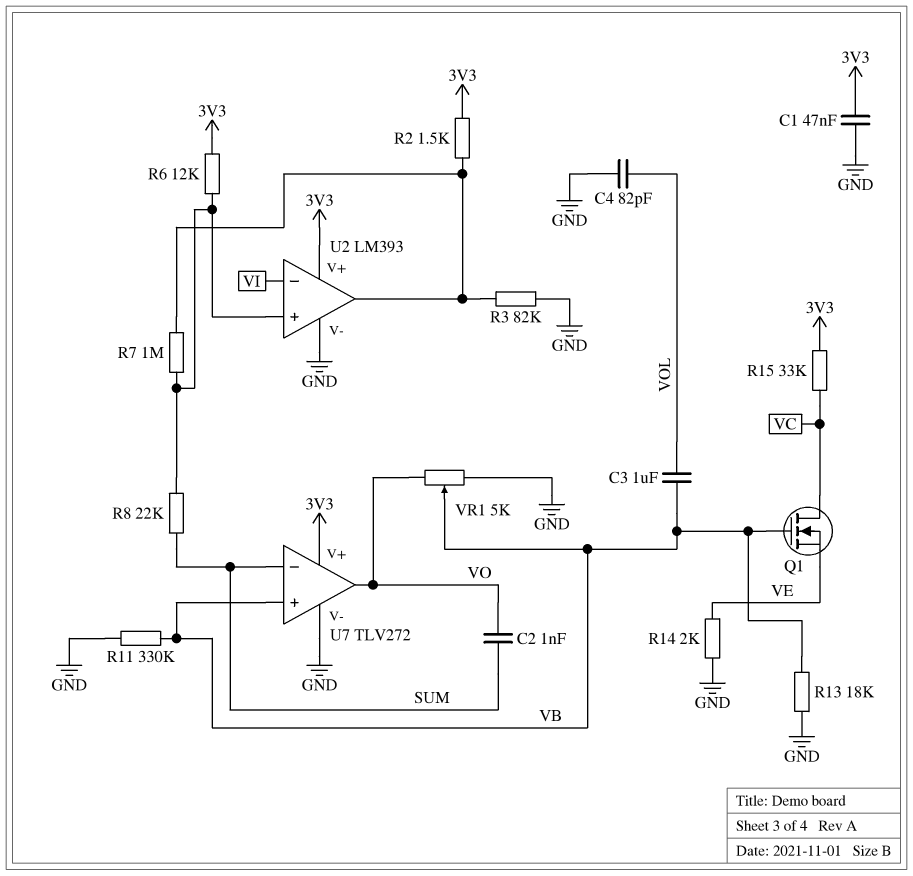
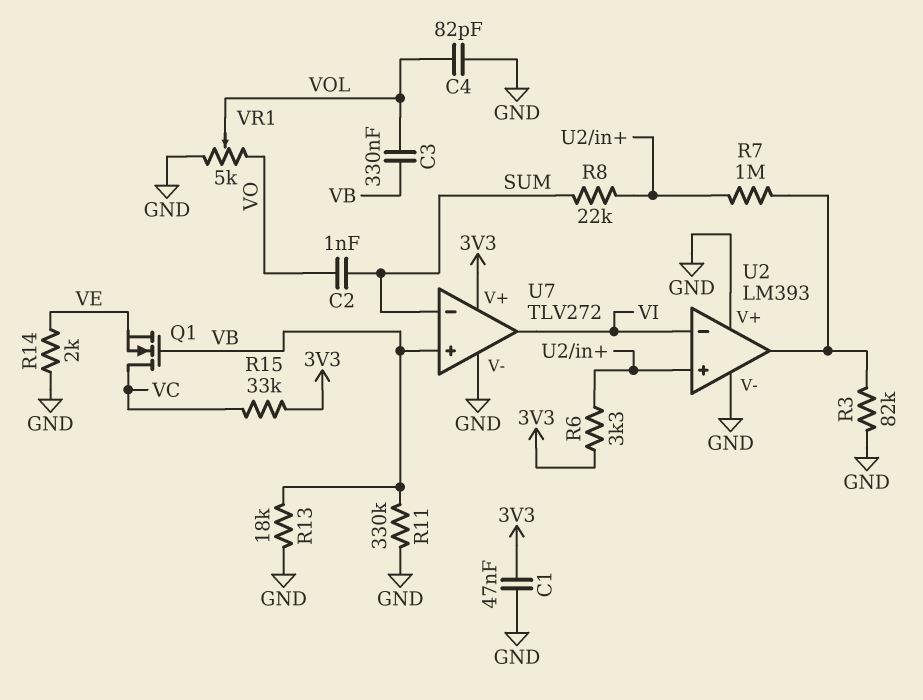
C3: 1uF (VB, VOL) -> 330nF (VB, VOL)
R2: 1.5k (3V3, U2/out) -> none
R6: 12k (3V3, U2/in+) -> 3.3k (3V3, U2/in+)
U2 pin V+: 3V3 -> GND
U7 pin out: VO -> VI
VR1: 5k (GND, VO, wiper VB) -> 5k (GND, VO, wiper VOL)

